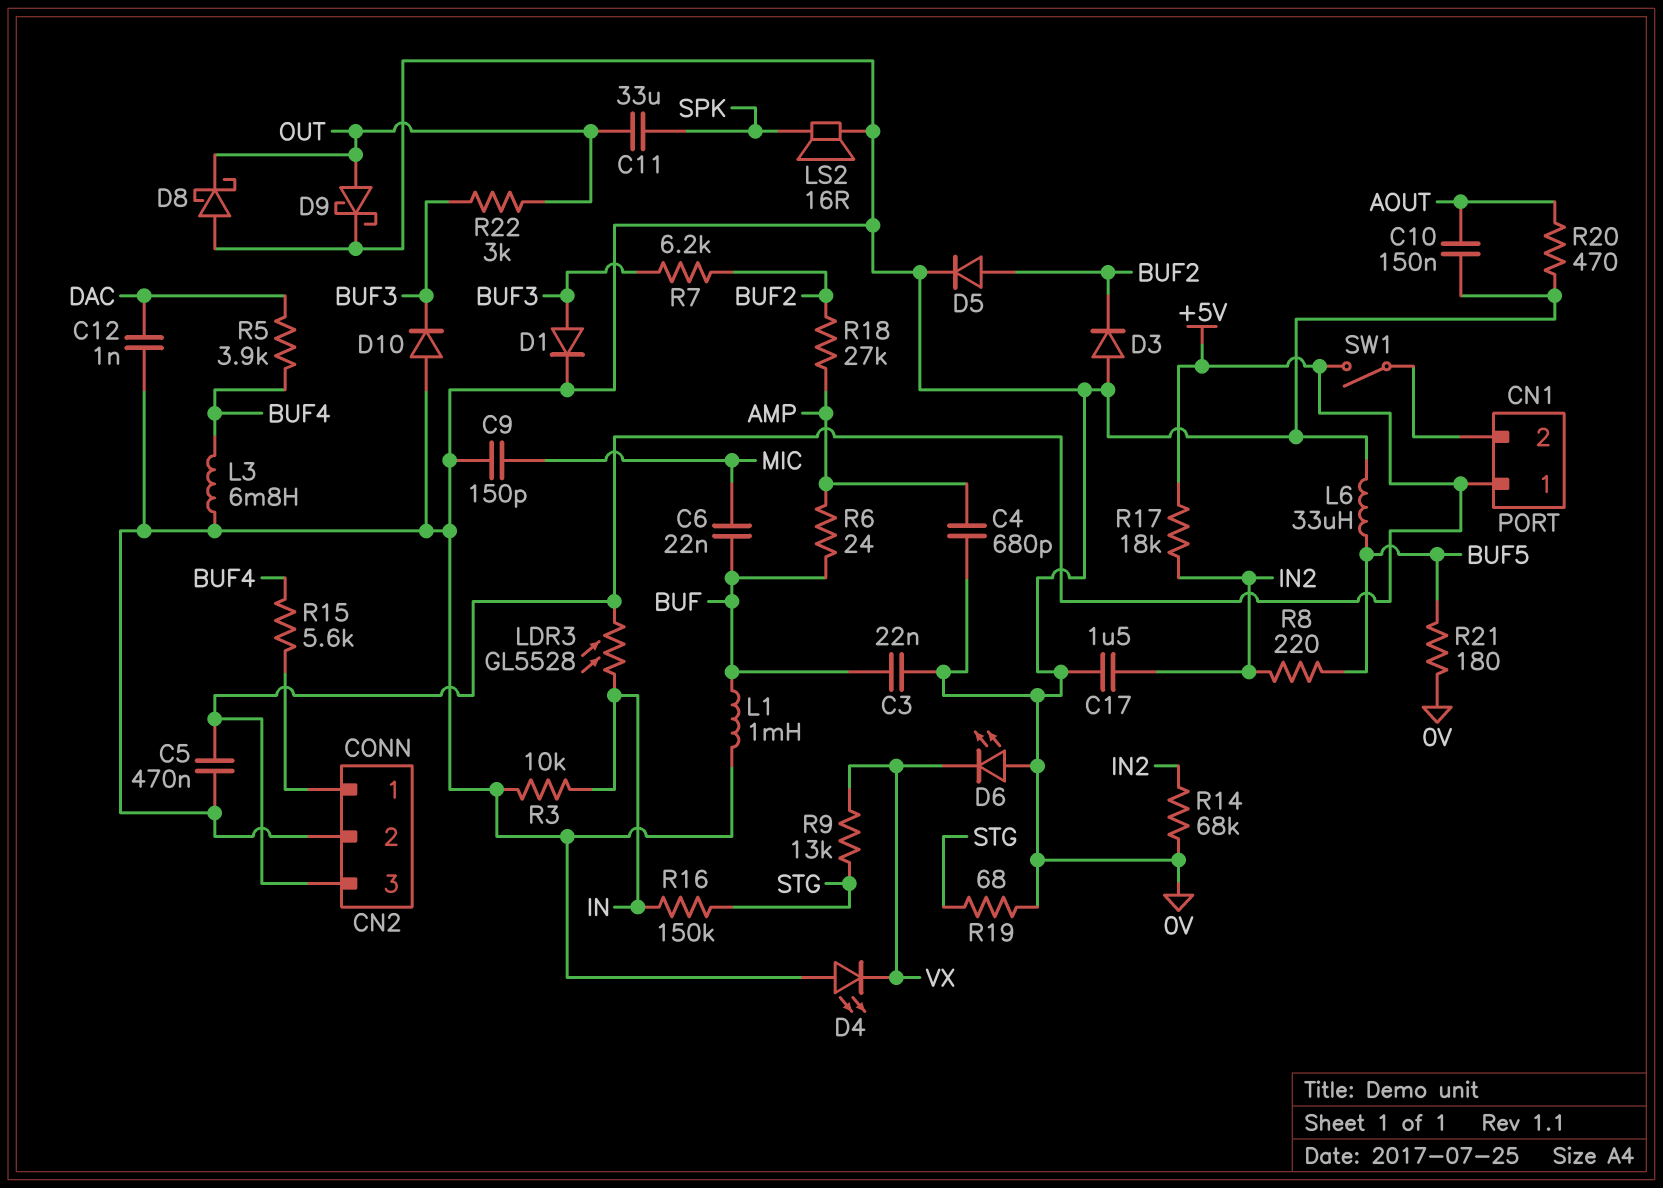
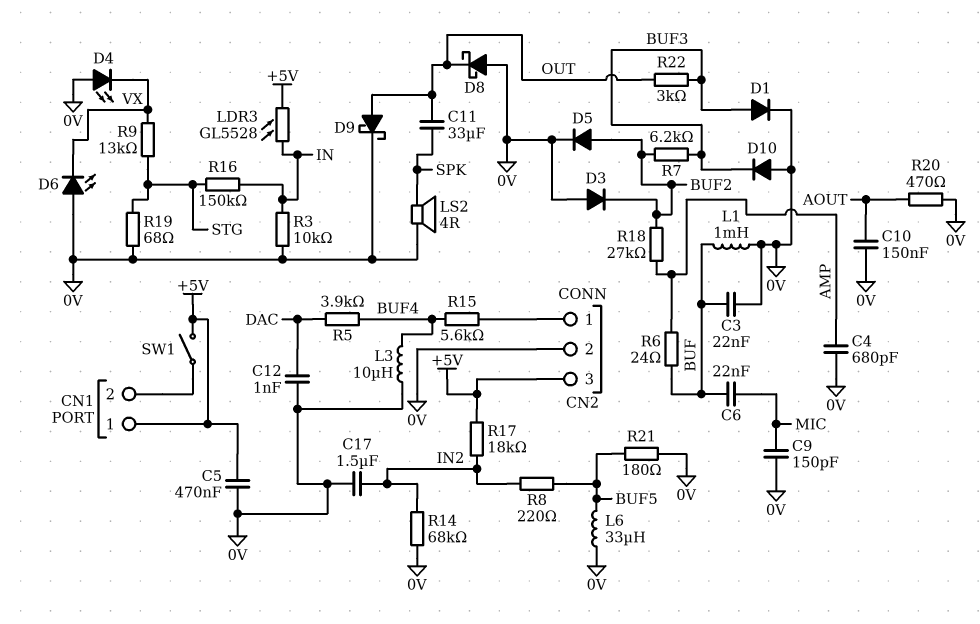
L3: 6.8mH (0V, BUF4) -> 10uH (0V, BUF4)
LS2: speaker 16R (0V, SPK) -> speaker 4R (0V, SPK)

